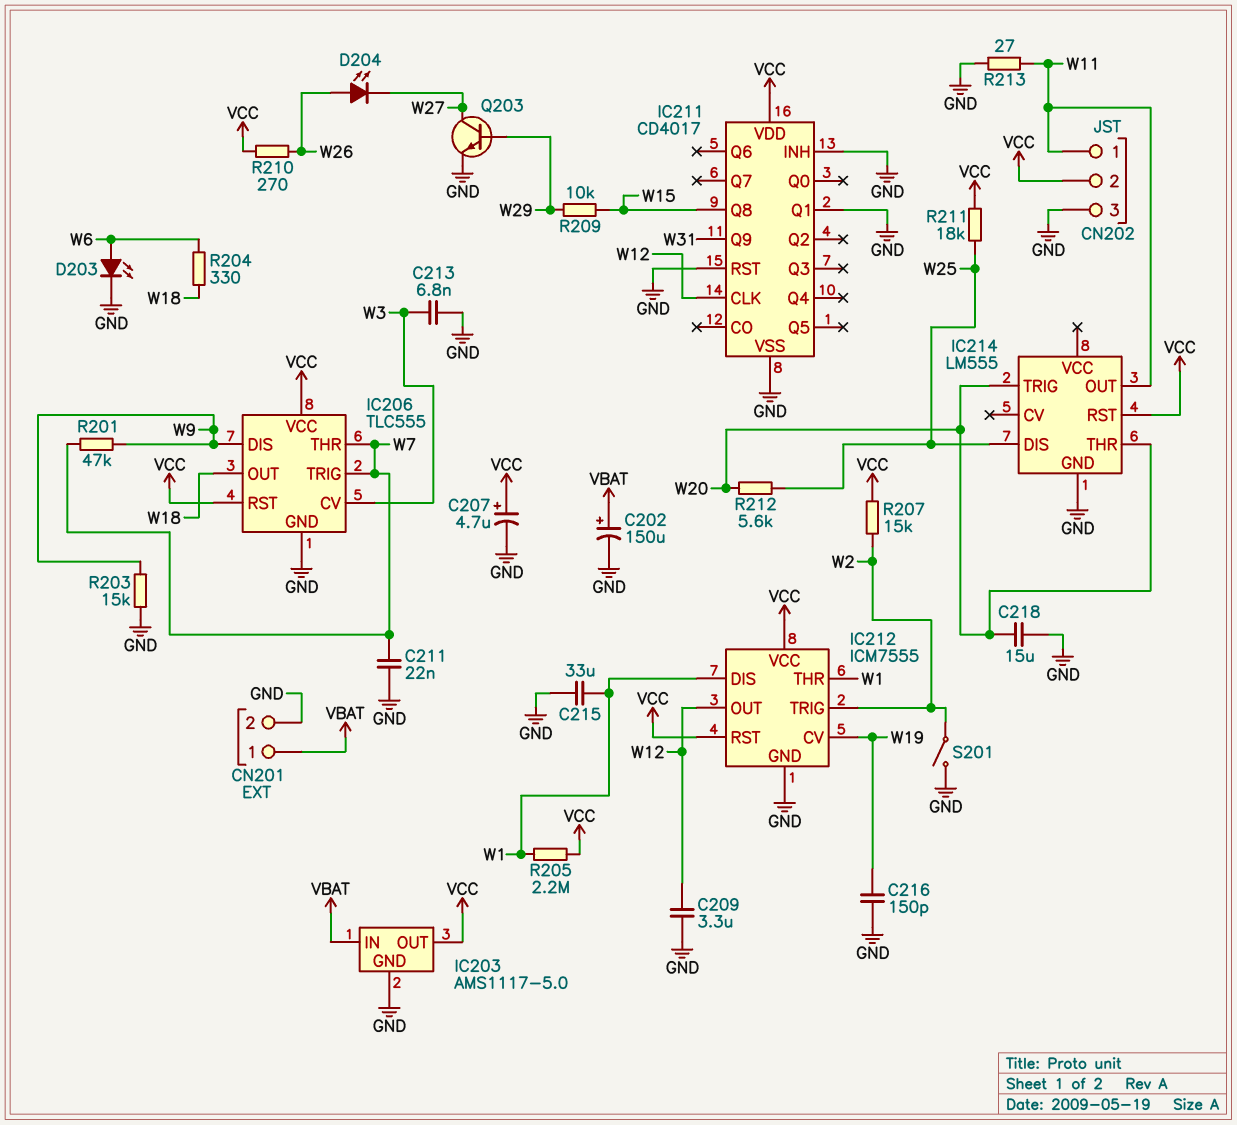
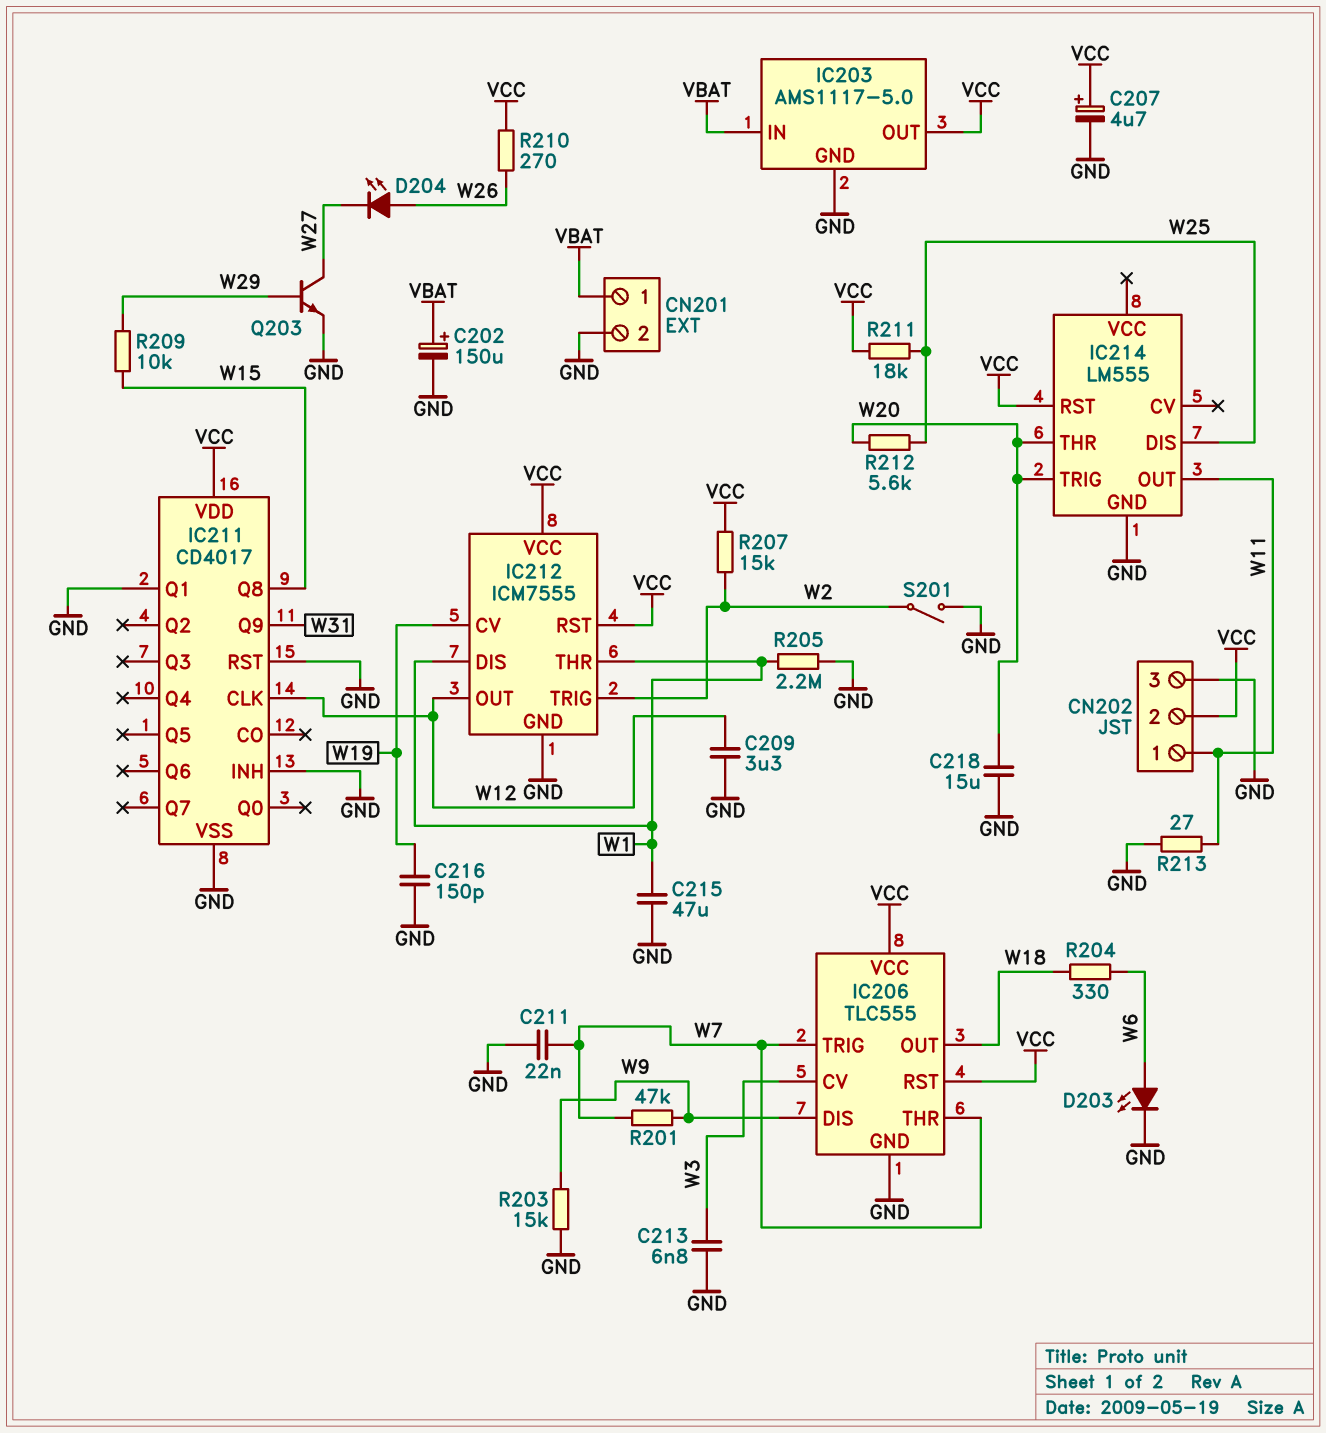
C215: 33uF (GND, W1) -> 47uF (GND, W1)
R205: 2.2M (VCC, W1) -> 2.2M (GND, W1)

